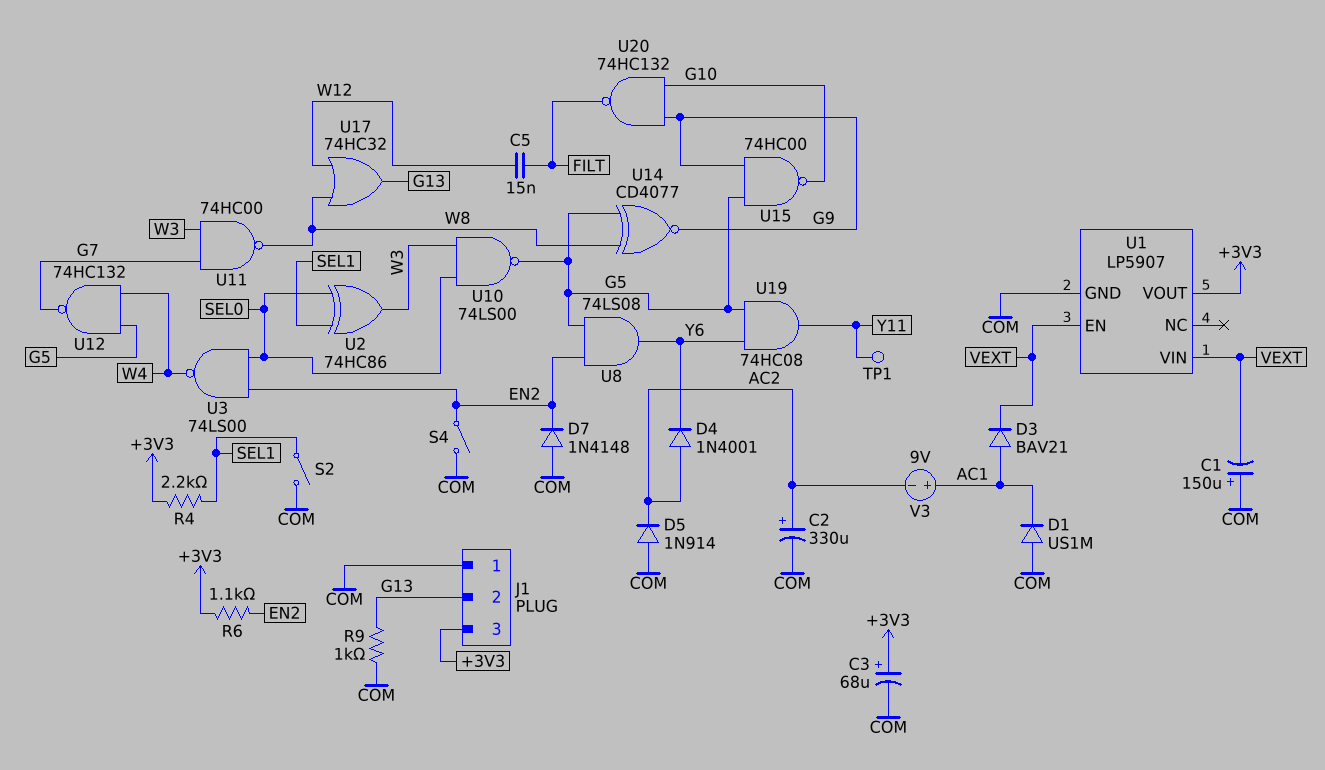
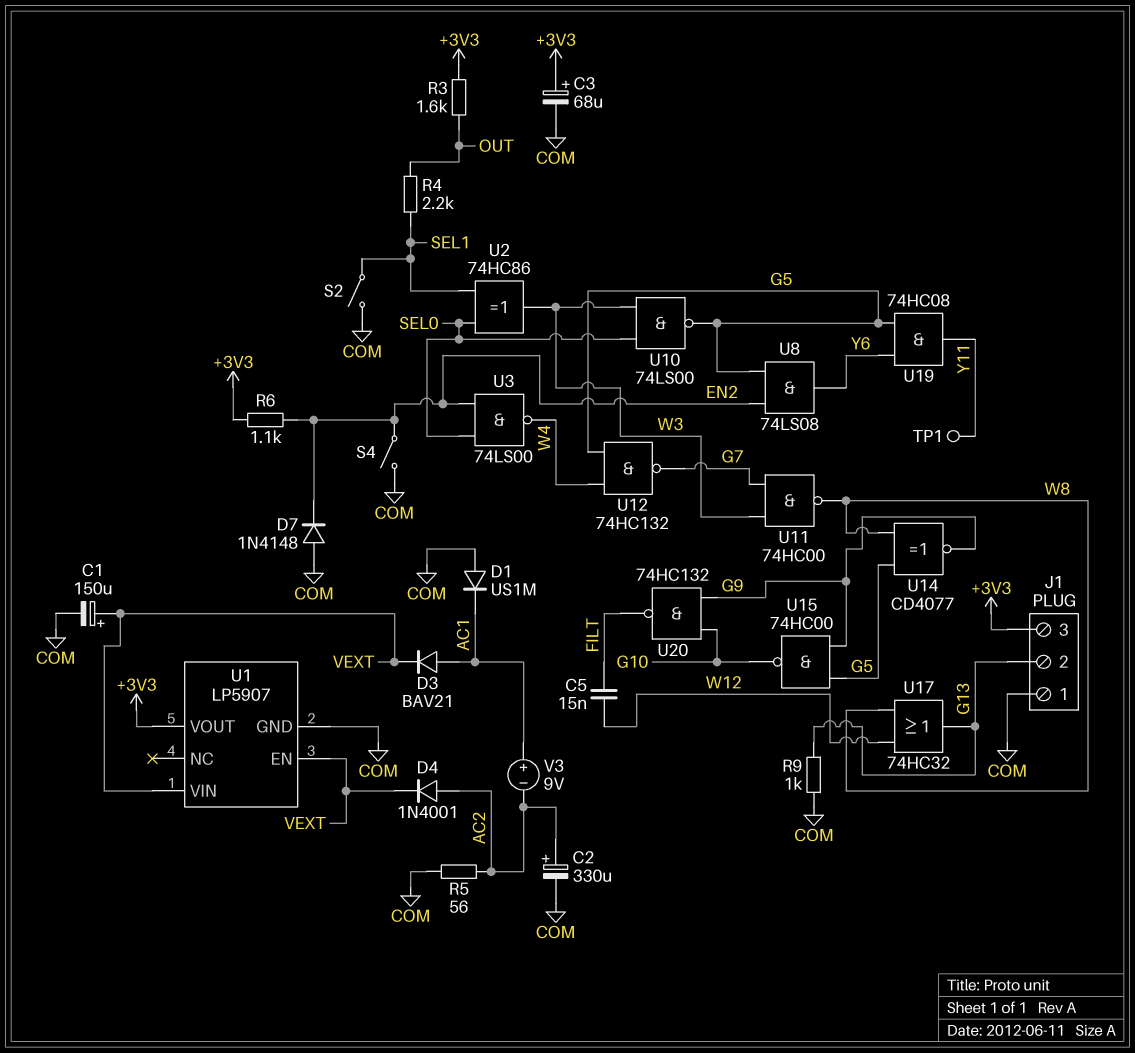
C1: 150uF (plus COM, minus VEXT) -> 150uF (plus VEXT, minus COM)
D4: diode 1N4001 (A AC2, K Y6) -> diode 1N4001 (A AC2, K VEXT)
D5: diode 1N914 (A COM, K AC2) -> none
R3: none -> 1.6k (+3V3, OUT)
R4: 2.2k (+3V3, SEL1) -> 2.2k (OUT, SEL1)
R5: none -> 56 (AC2, COM)

